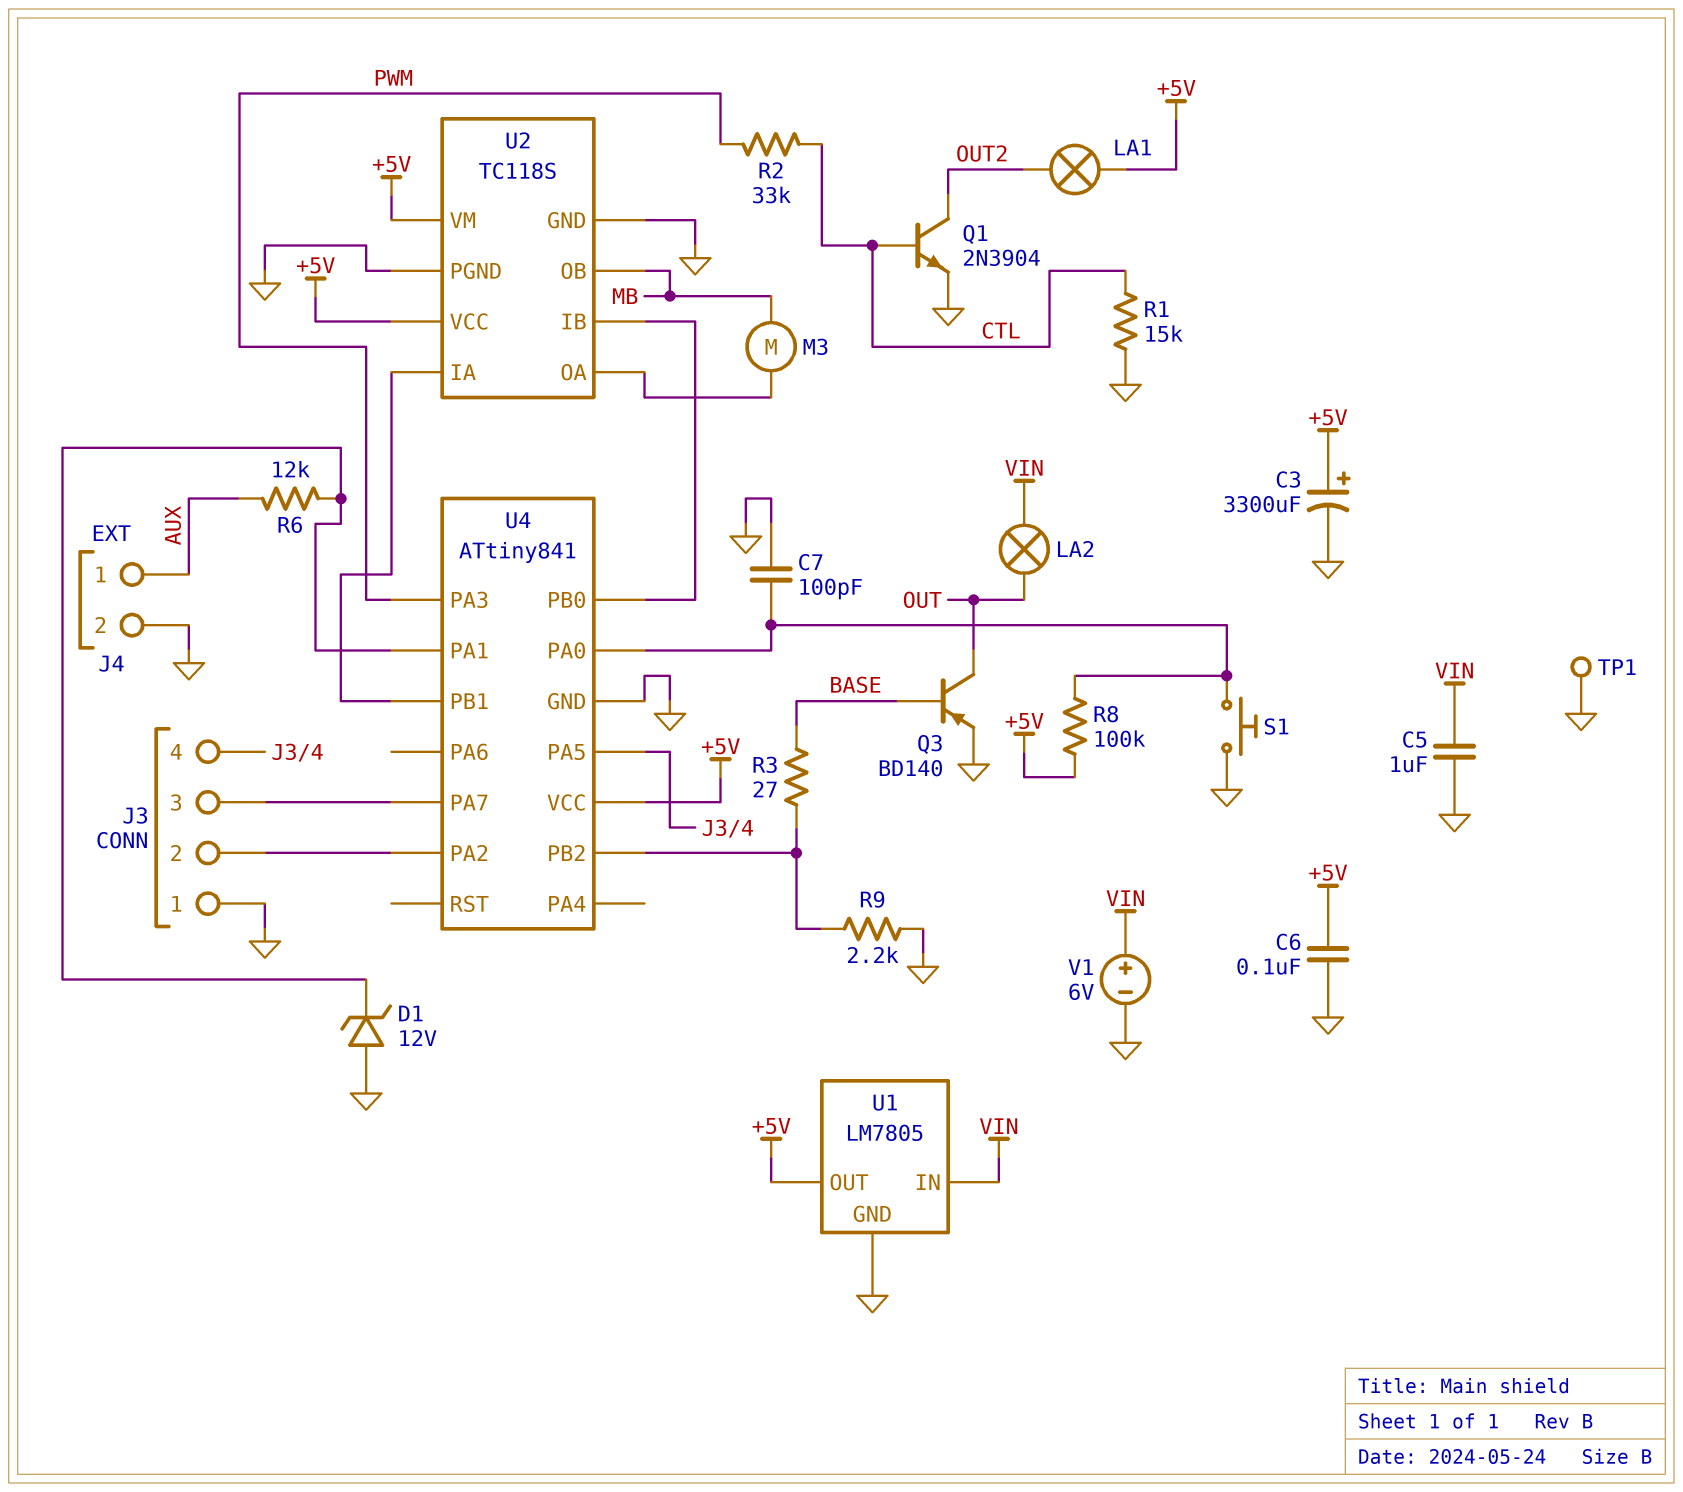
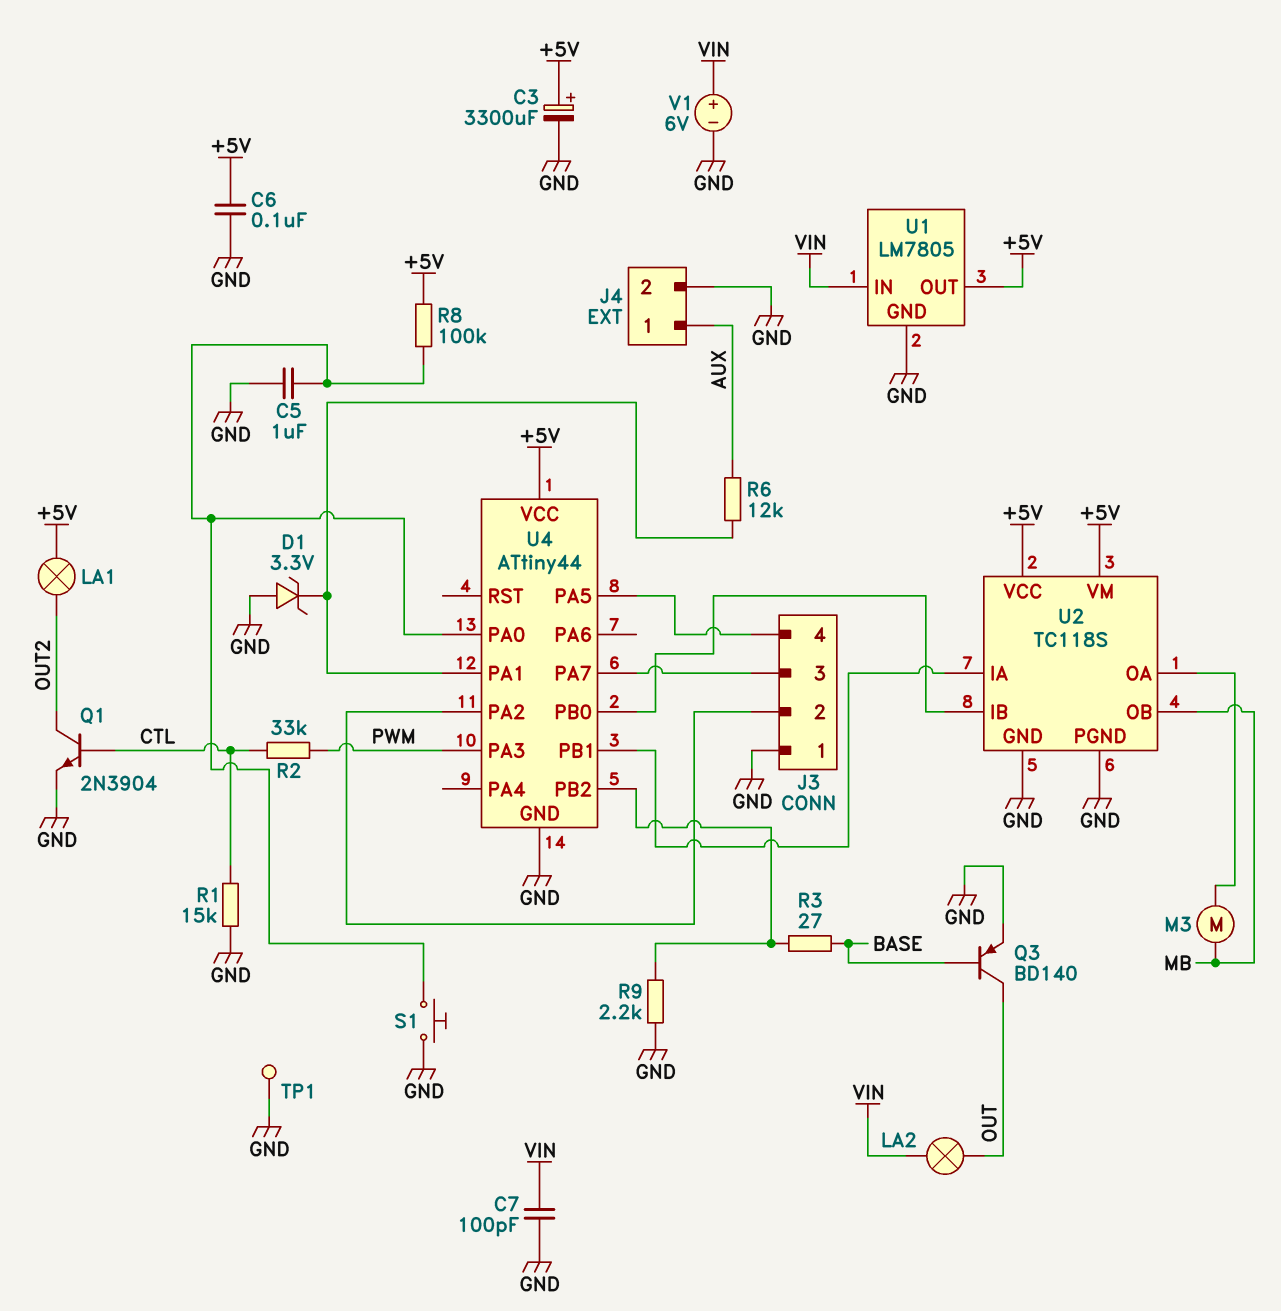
C5: 1uF (GND, VIN) -> 1uF (GND, U4/PA0)
C7: 100pF (GND, U4/PA0) -> 100pF (GND, VIN)
D1: zener 12V (A GND, K U4/PA1) -> zener 3.3V (A GND, K U4/PA1)
U4: ATtiny841 -> ATtiny44

